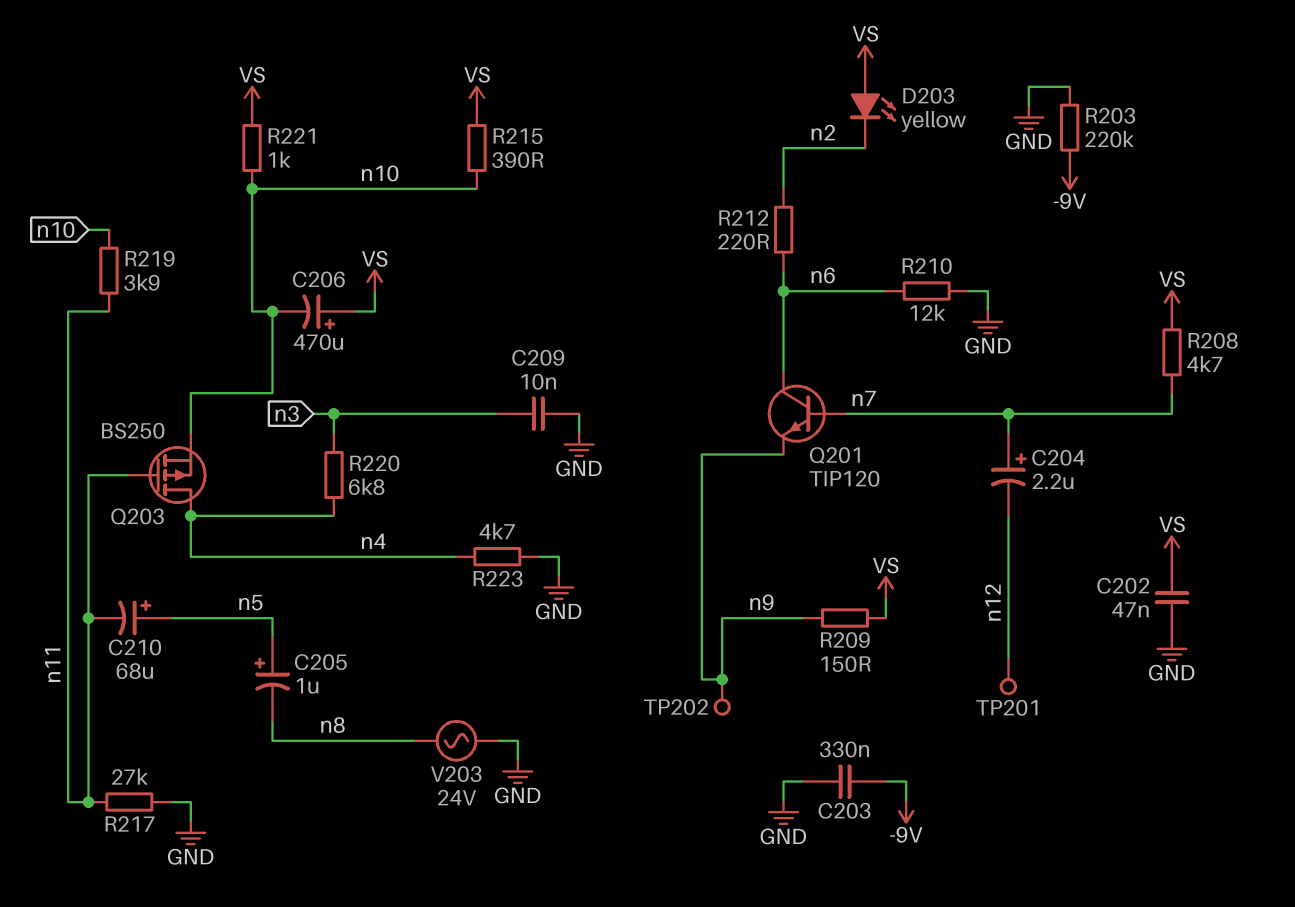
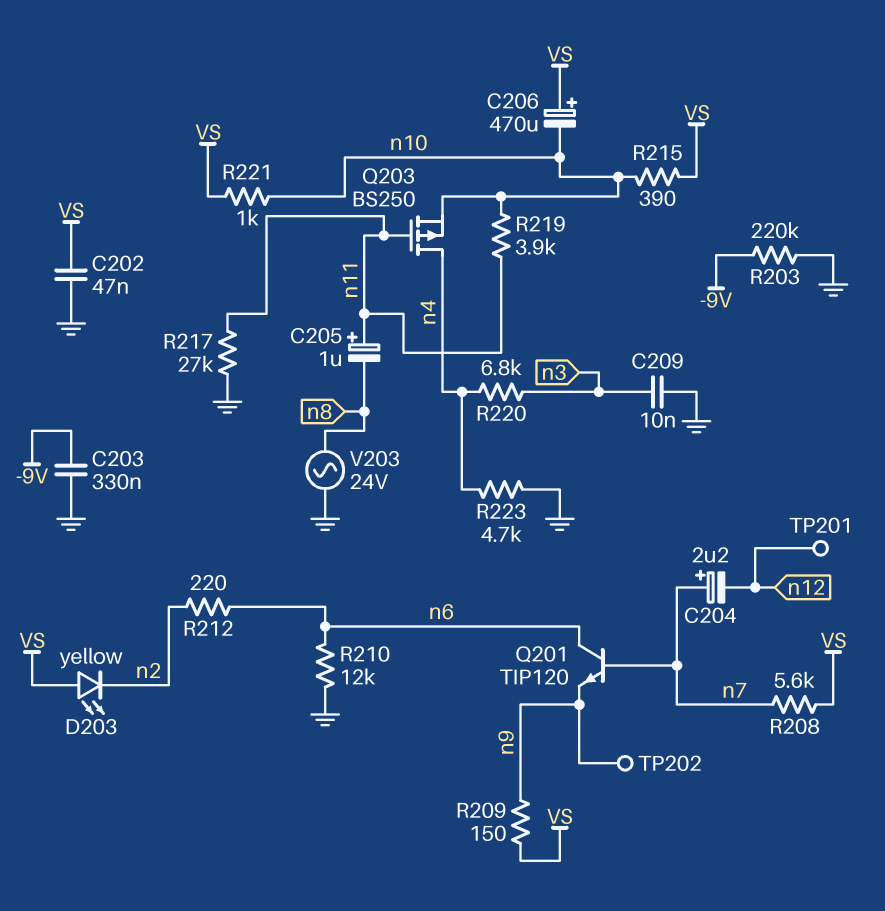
C205: 1uF (plus n5, minus n8) -> 1uF (plus n11, minus n8)
C210: 68uF (plus n5, minus n11) -> none
R208: 4.7k (VS, n7) -> 5.6k (VS, n7)

